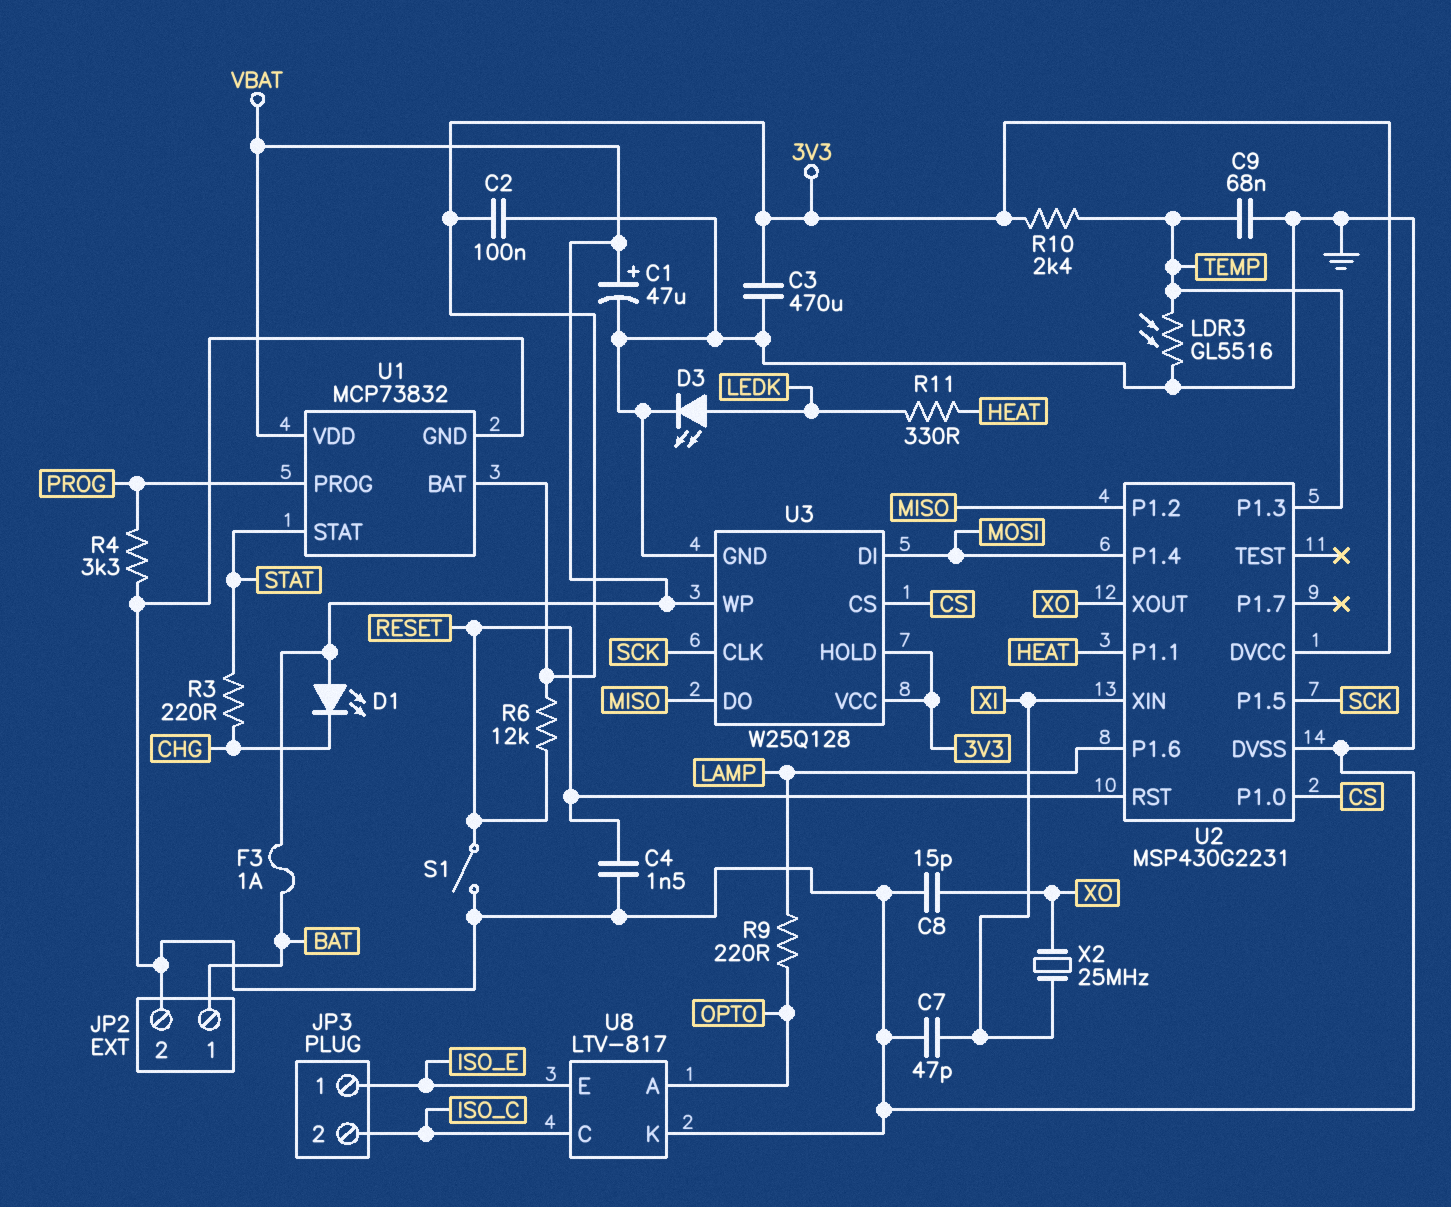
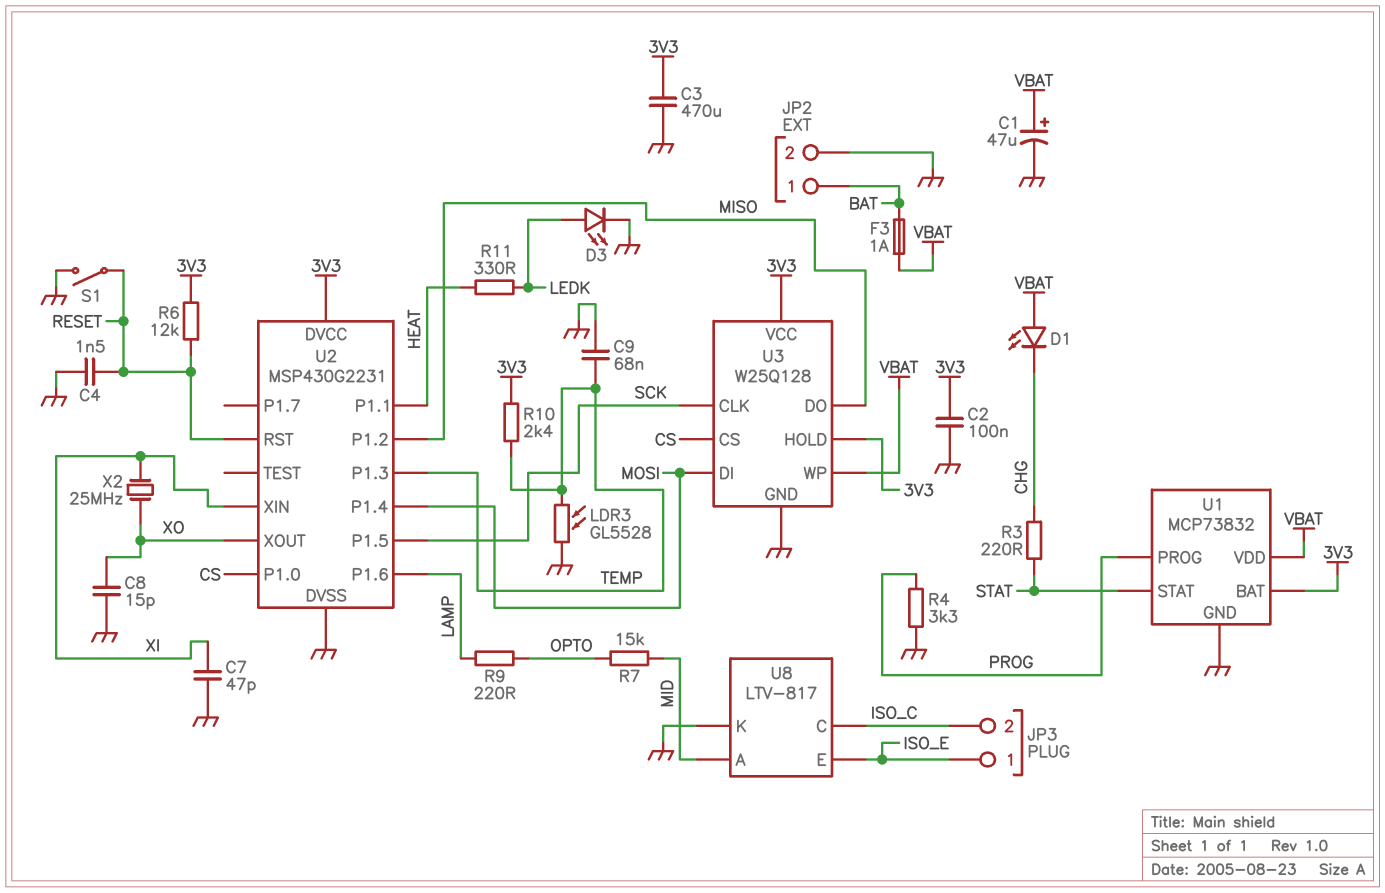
LDR3: GL5516 (GND, TEMP) -> GL5528 (GND, TEMP)
R7: none -> 15k (MID, OPTO)
U8 pin A: OPTO -> MID

